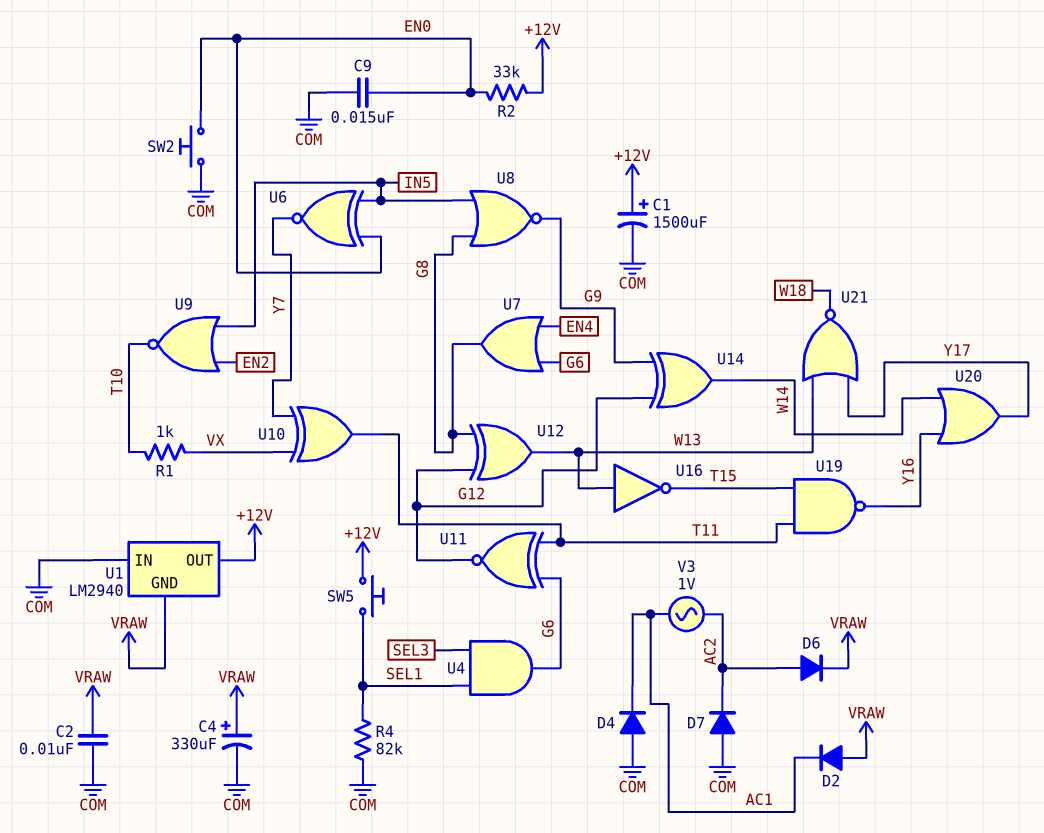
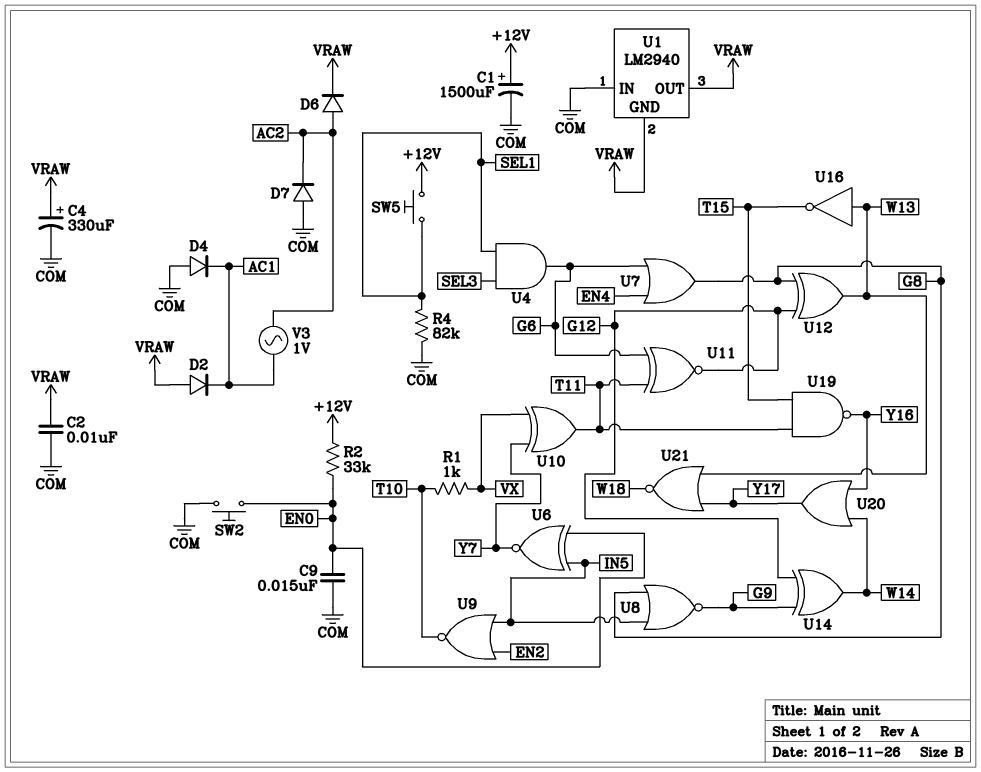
U1 pin OUT: +12V -> VRAW

